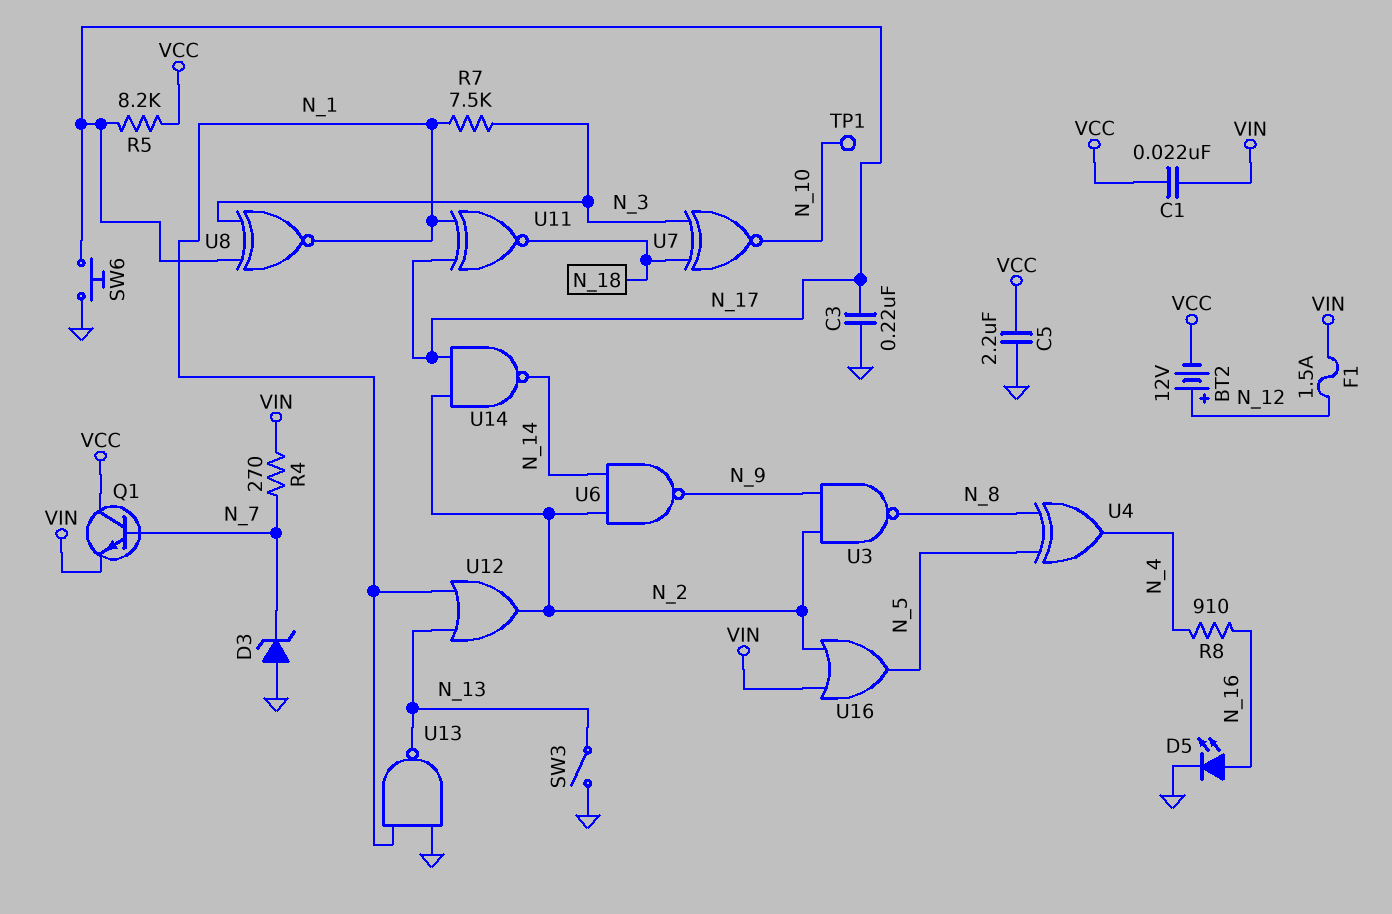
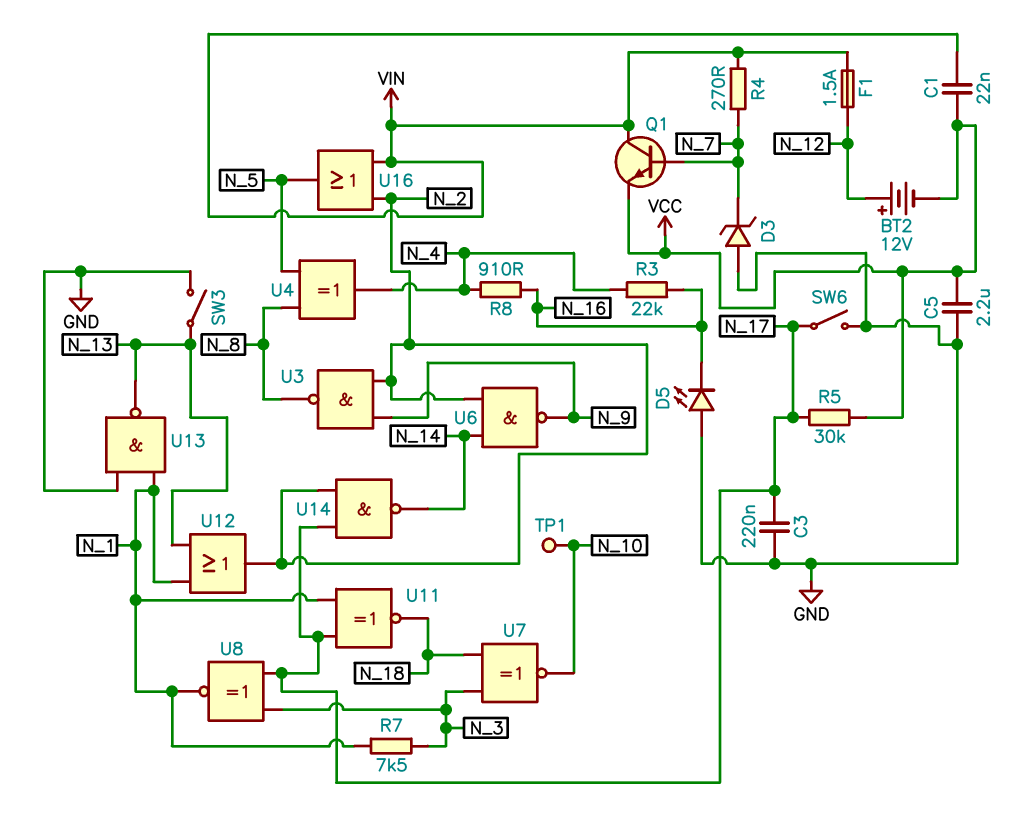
D5: LED (A N_16, K GND) -> LED (A GND, K N_16)
Q1: NPN (B N_7, C VCC, E VIN) -> NPN (B N_7, C VIN, E VCC)
R3: none -> 22k (N_4, N_16)
R5: 8.2k (N_17, VCC) -> 30k (N_17, VCC)
SW6: button (GND, N_17) -> switch (GND, N_17)

